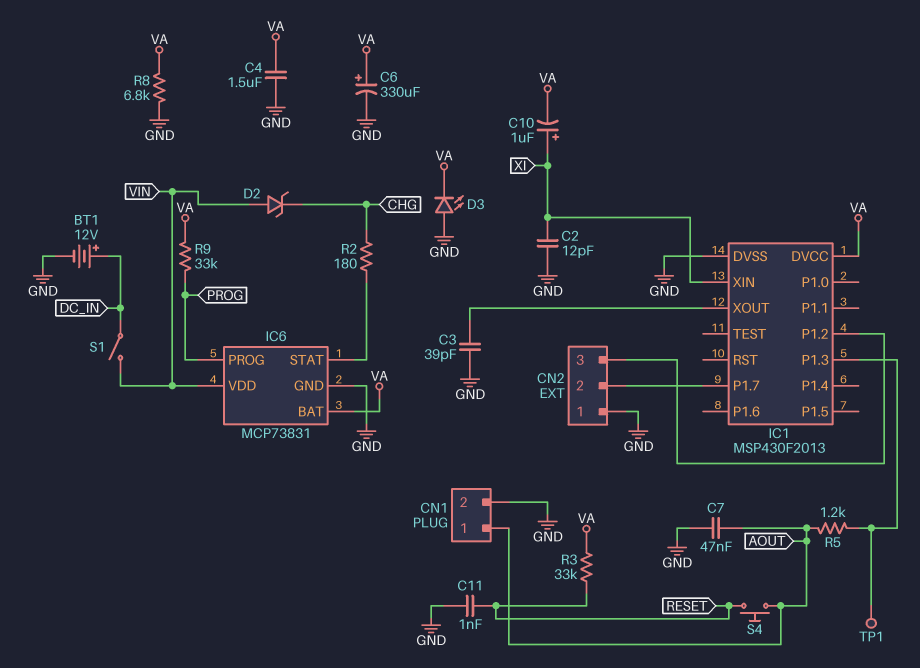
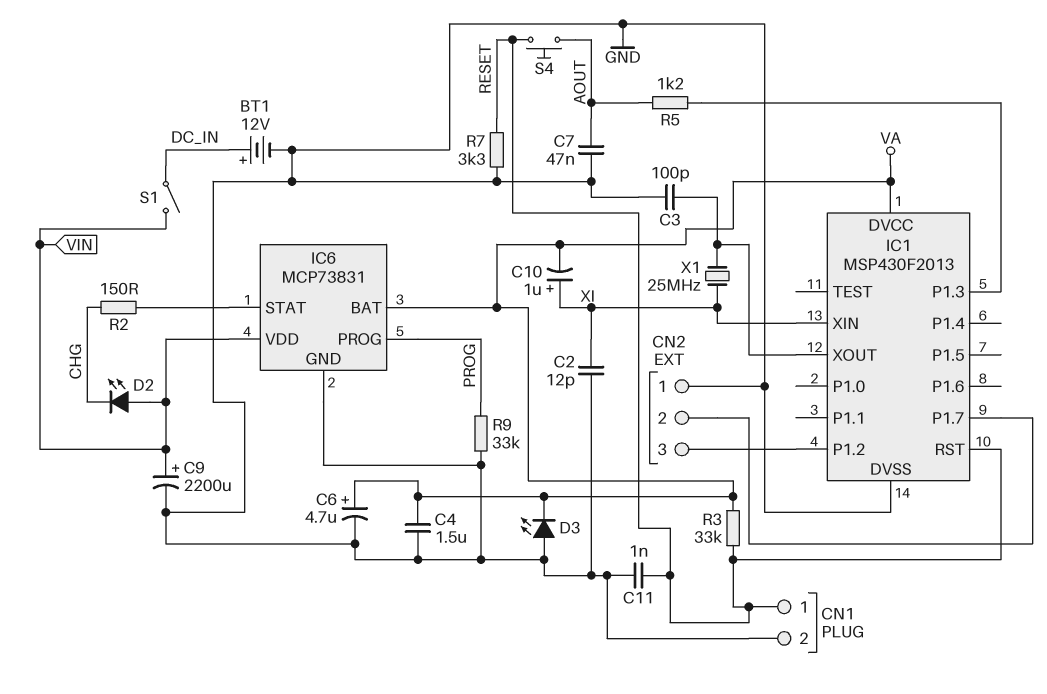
C3: 39pF (GND, IC1/XOUT) -> 100pF (GND, IC1/XOUT)
C6: 330uF (plus VA, minus GND) -> 4.7uF (plus VA, minus GND)
C9: none -> 2200uF (plus VIN, minus GND)
CN1 pin 1: AOUT -> RESET
D2: zener (A VIN, K CHG) -> LED (A VIN, K CHG)
IC1 pin RST: none -> RESET
R2: 180 (CHG, IC6/STAT) -> 150 (CHG, IC6/STAT)
R7: none -> 3.3k (GND, RESET)
R8: 6.8k (GND, VA) -> none
R9: 33k (PROG, VA) -> 33k (GND, PROG)
TP1: test point (IC1/P1.3) -> none
X1: none -> 25MHz (IC1/XOUT, XI)

